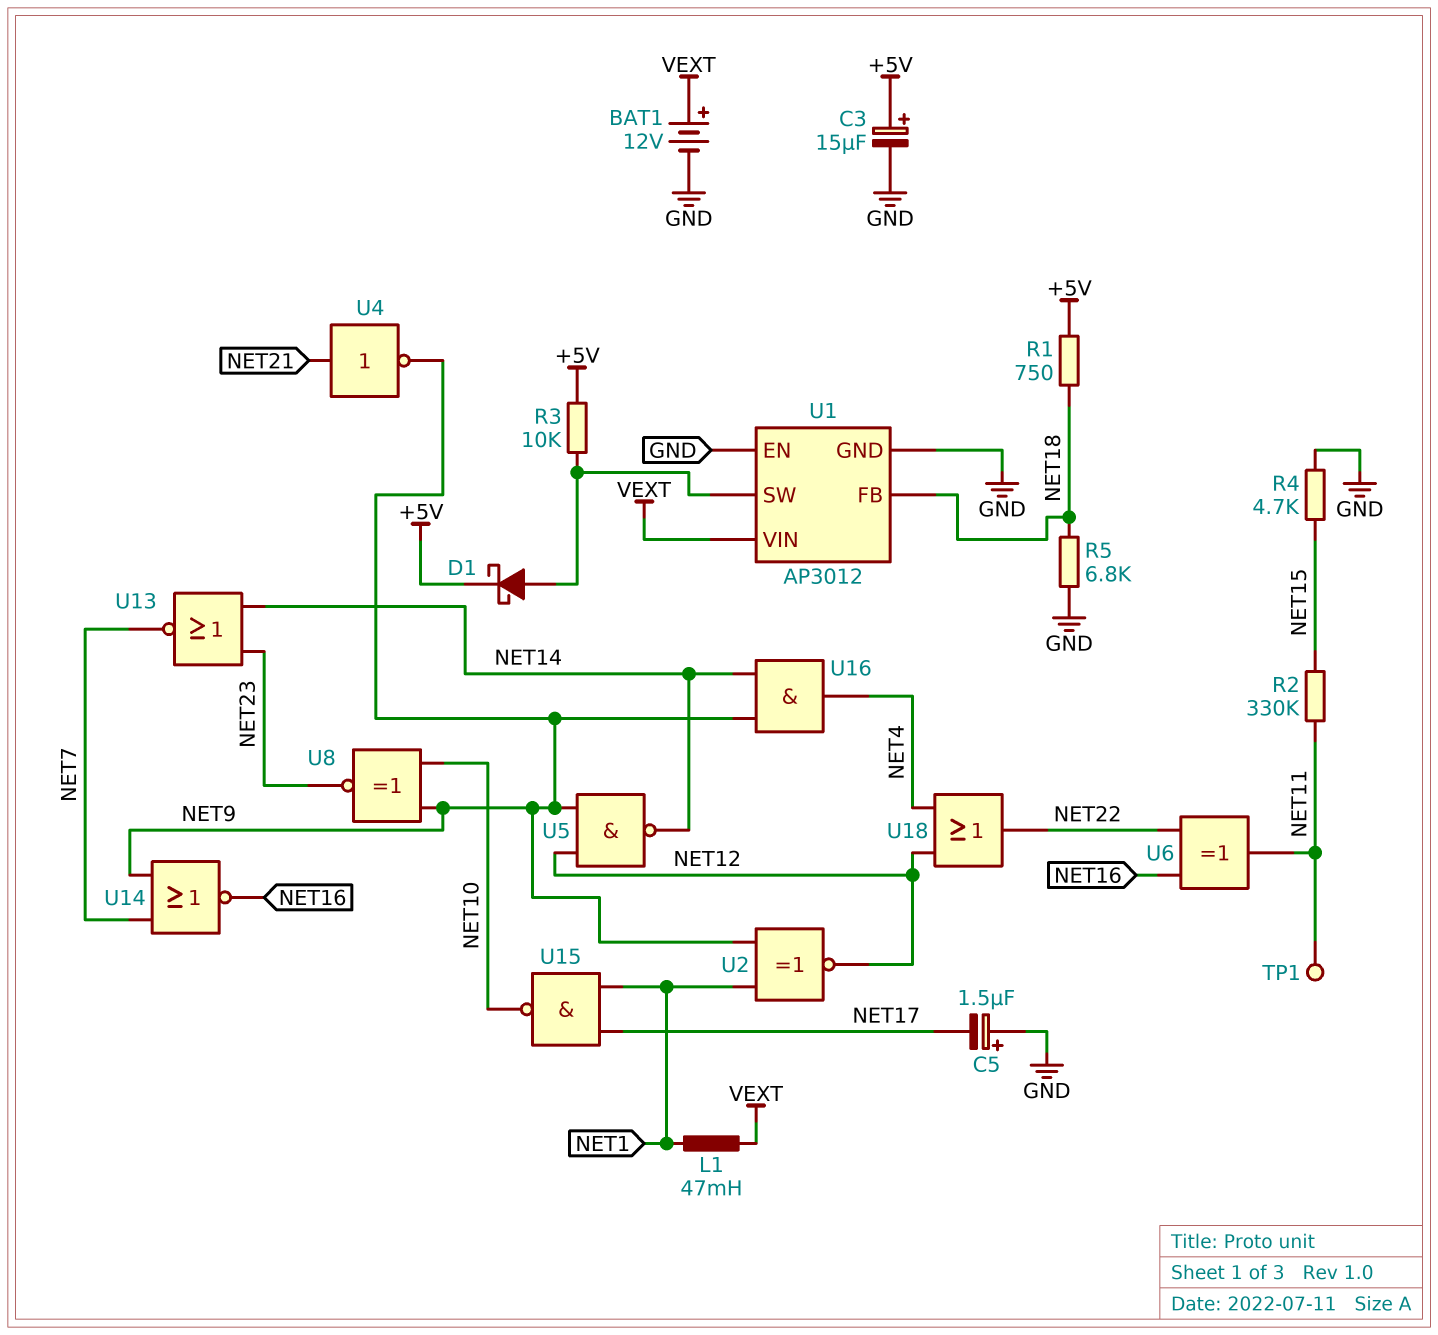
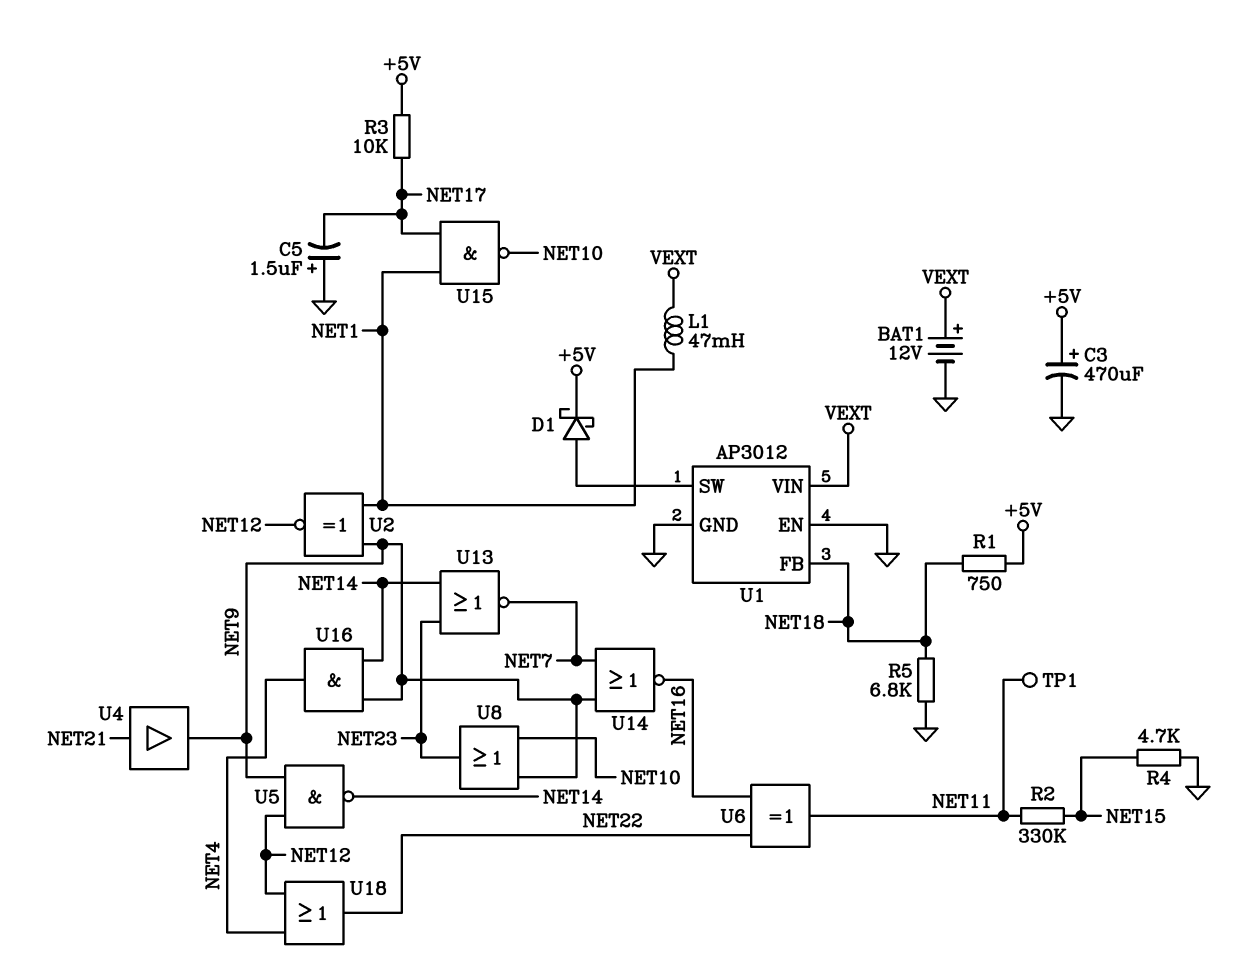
C3: 15uF (plus +5V, minus GND) -> 470uF (plus +5V, minus GND)
R3: 10k (+5V, U1/SW) -> 10k (+5V, NET17)
U4: NOT (in NET21, out NET9) -> buffer (in NET21, out NET9)
U8: XNOR (in NET9, in NET10, out NET23) -> OR (in NET9, in NET10, out NET23)

